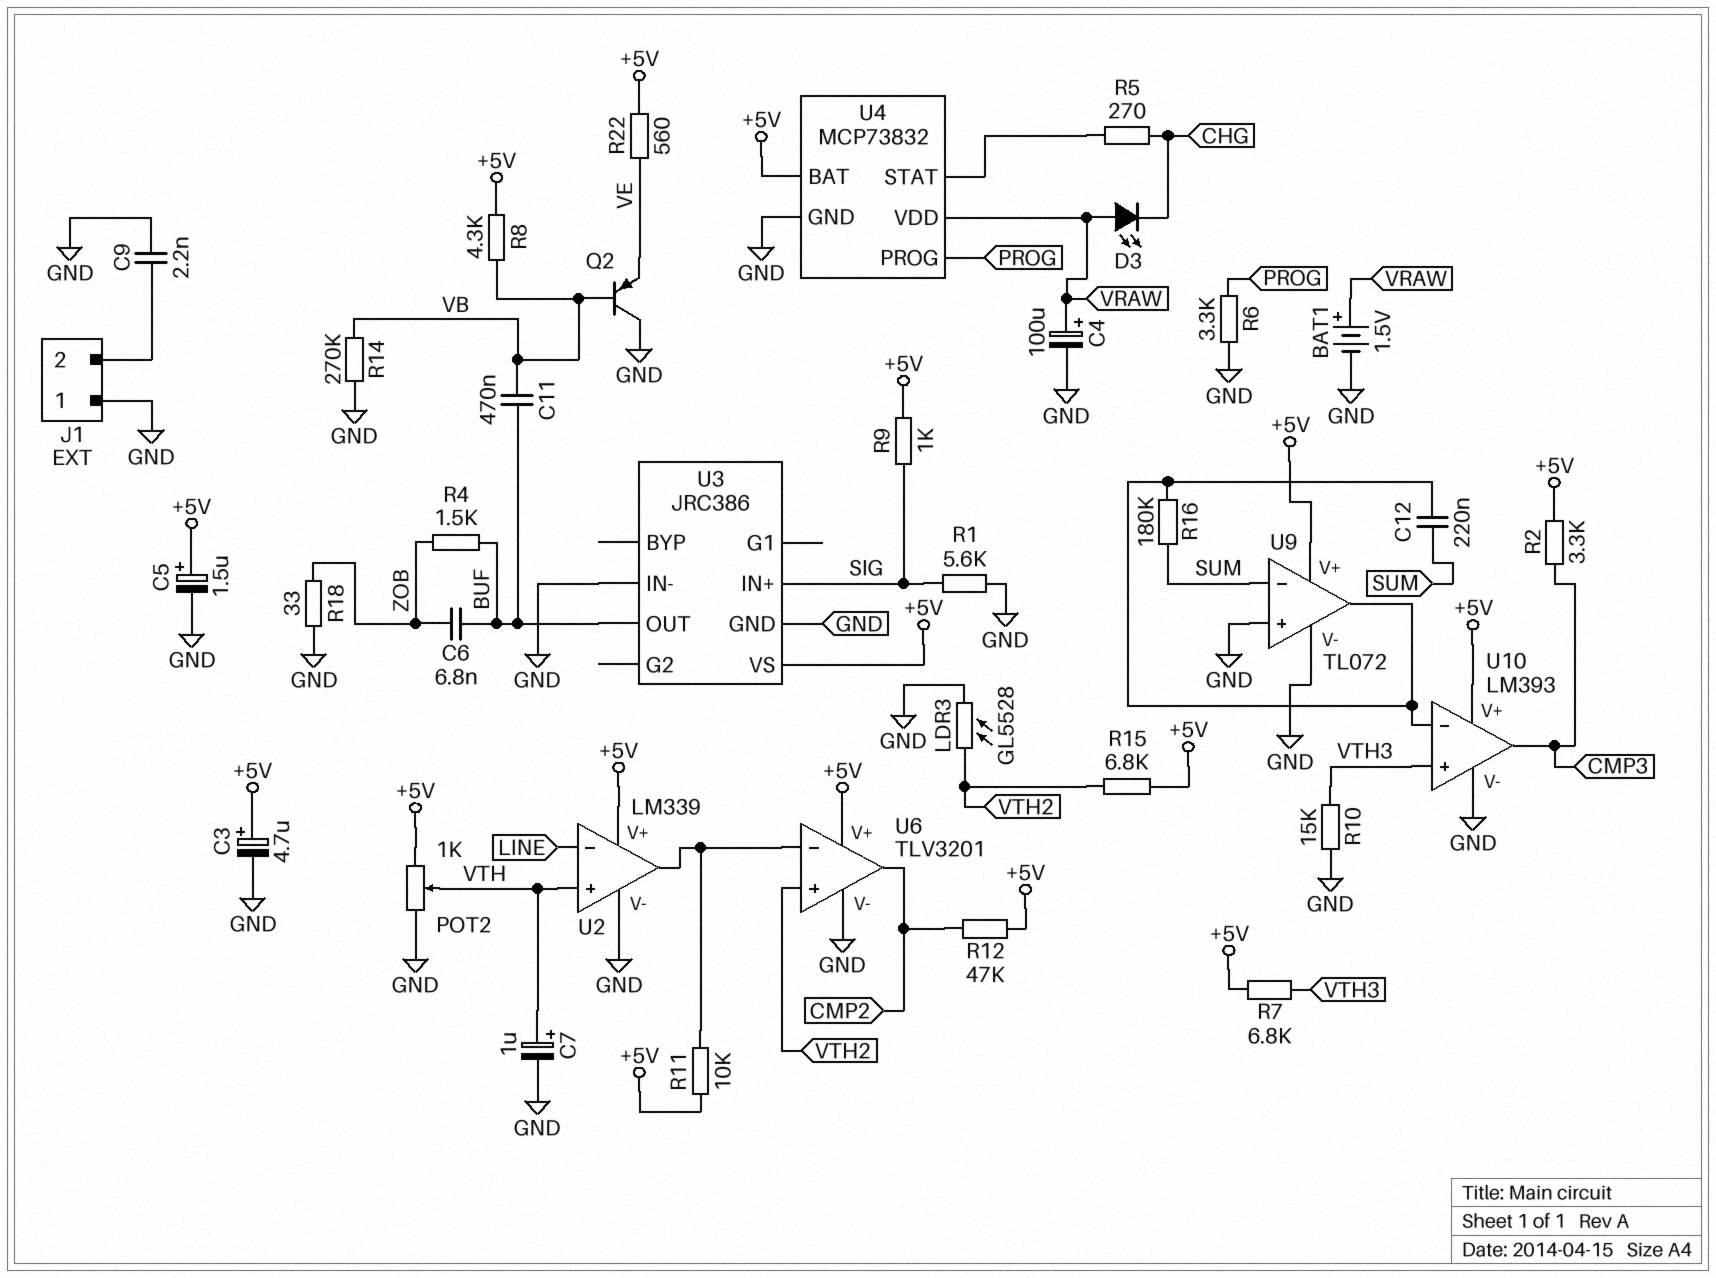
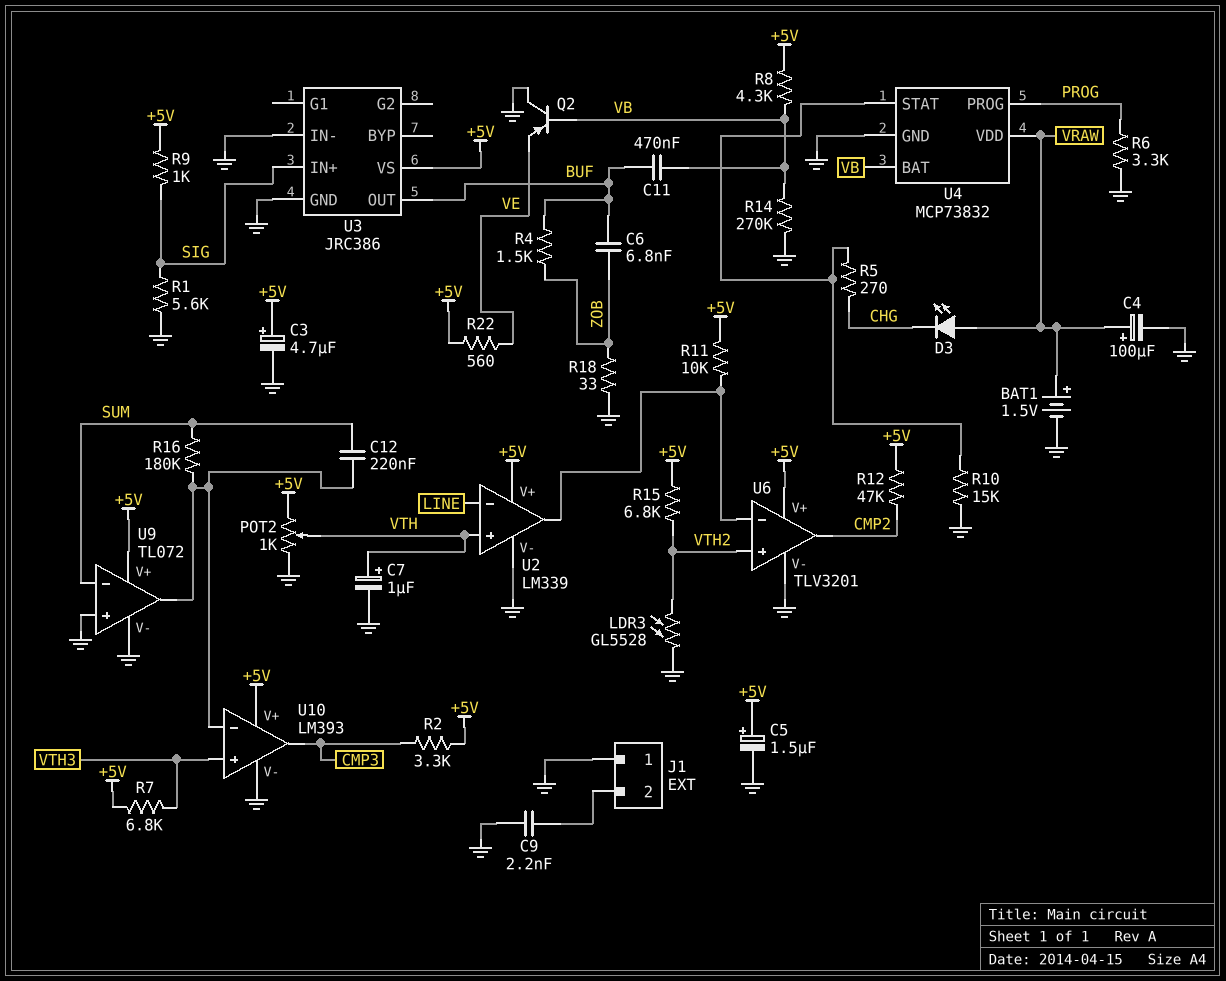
R10: 15k (GND, VTH3) -> 15k (GND, U4/STAT)
U4 pin BAT: +5V -> VB

